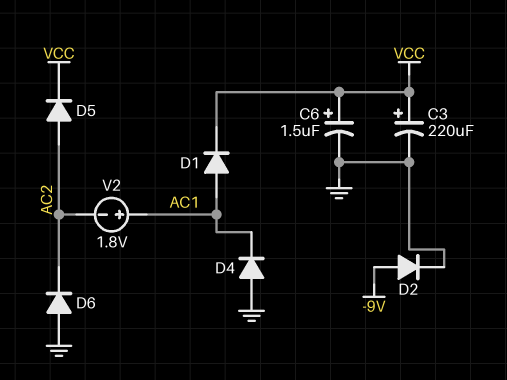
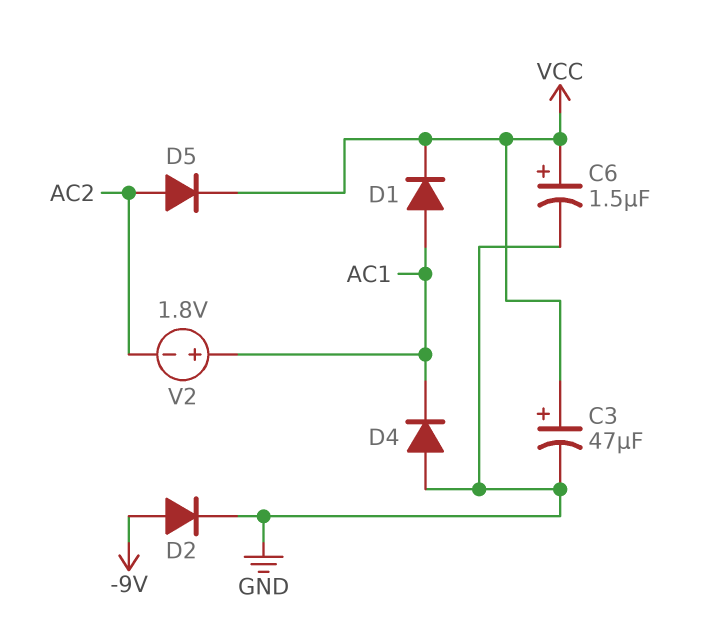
C3: 220uF (plus VCC, minus GND) -> 47uF (plus VCC, minus GND)
D6: diode (A GND, K AC2) -> none

